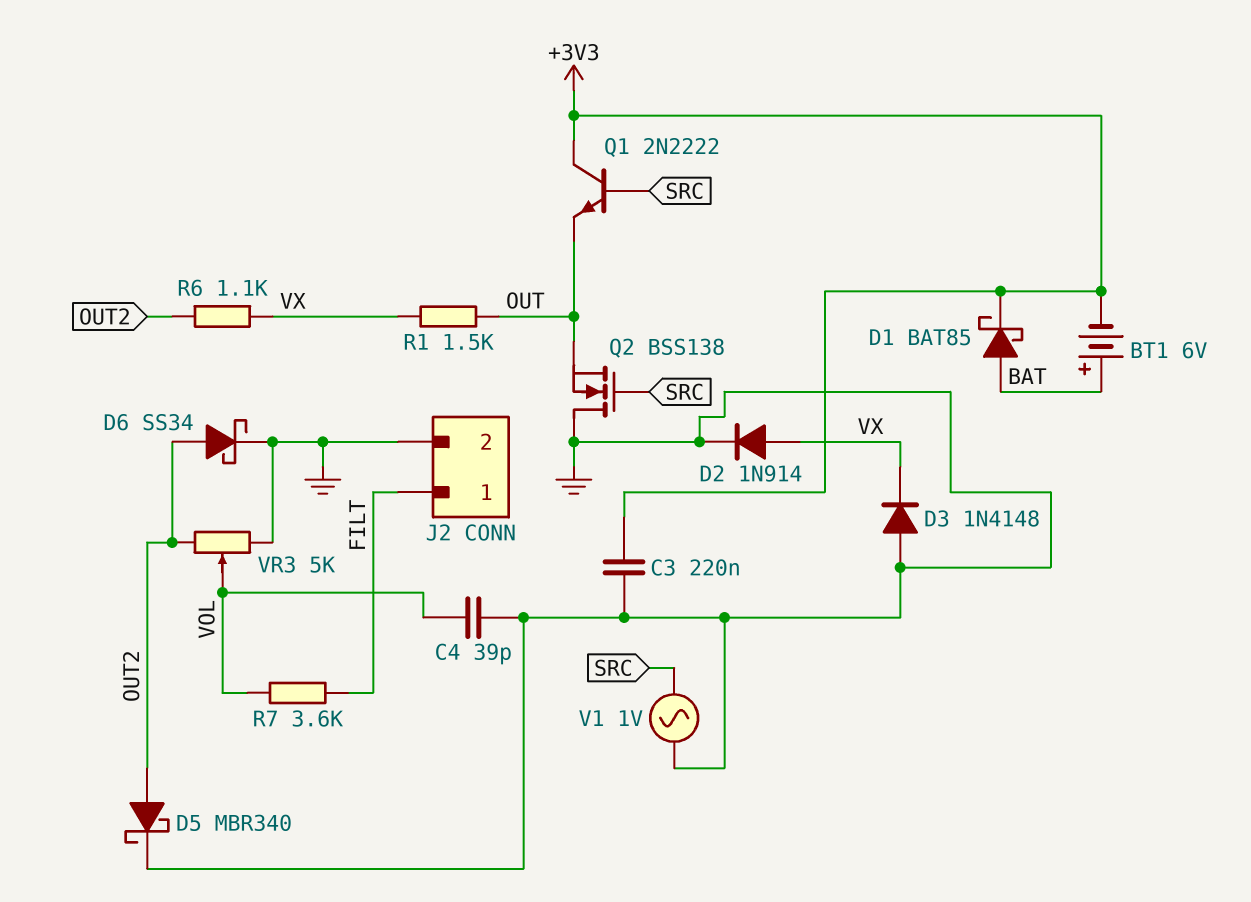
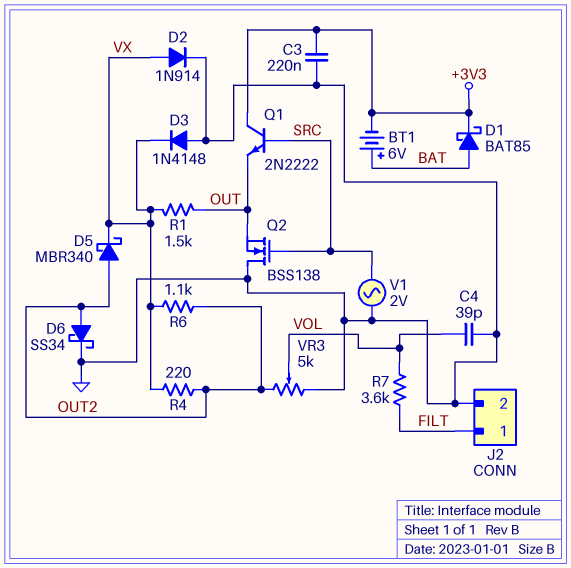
D5: schottky MBR340 (A OUT2, K GND) -> schottky MBR340 (A OUT2, K VX)
R4: none -> 220 (OUT2, VX)
V1: AC 1V (GND, SRC) -> AC 2V (GND, SRC)

